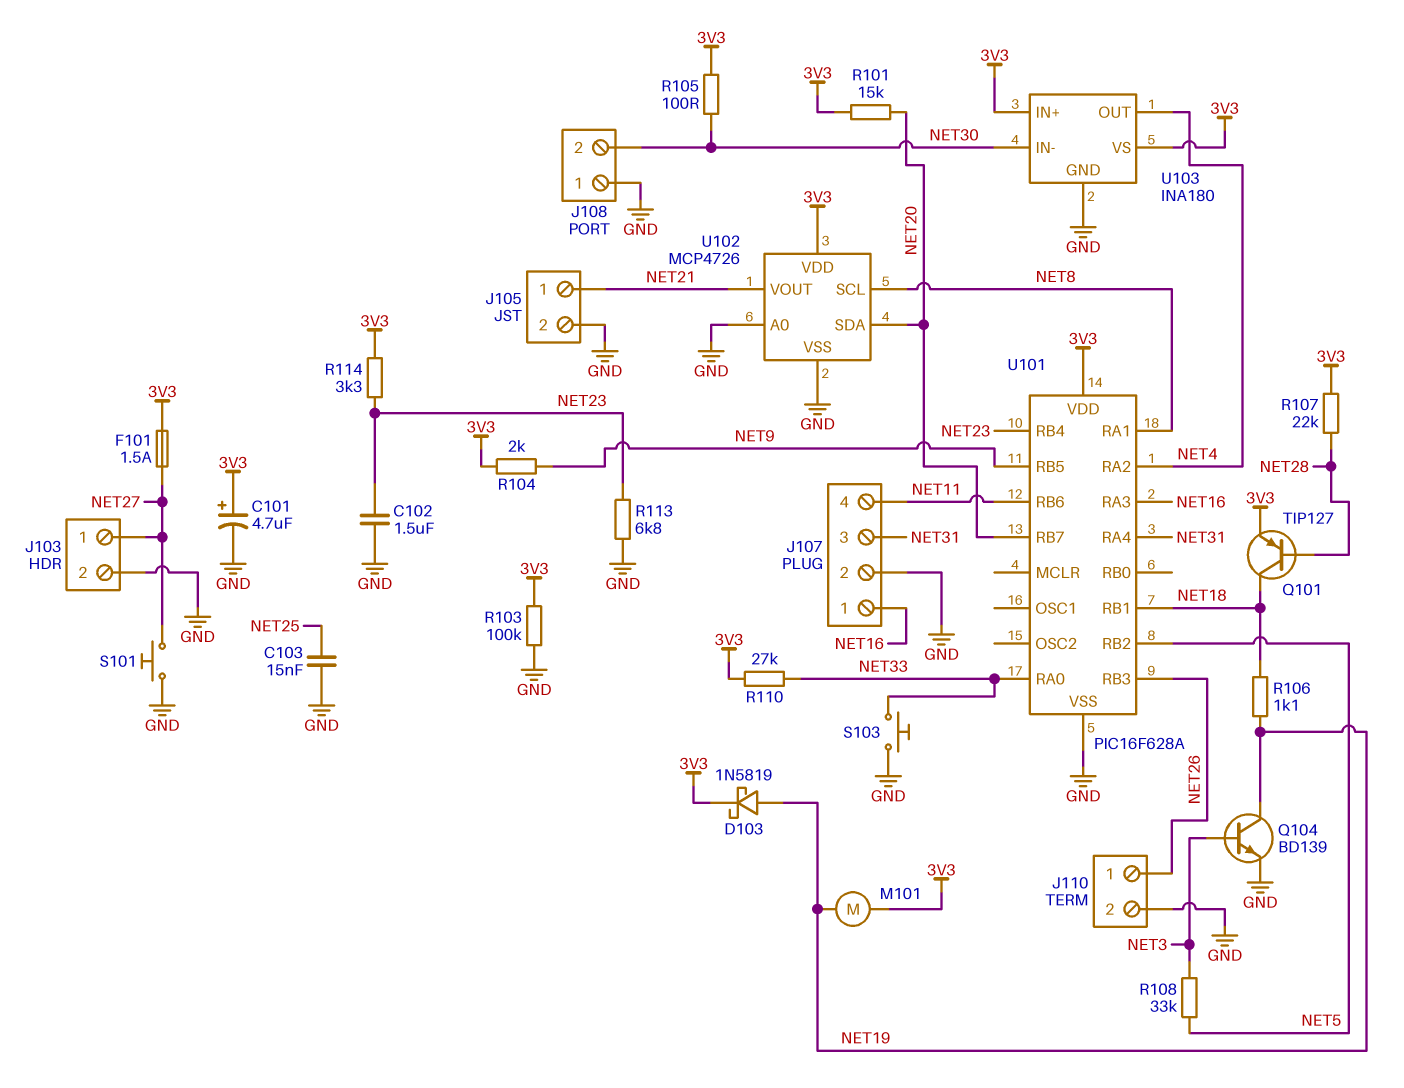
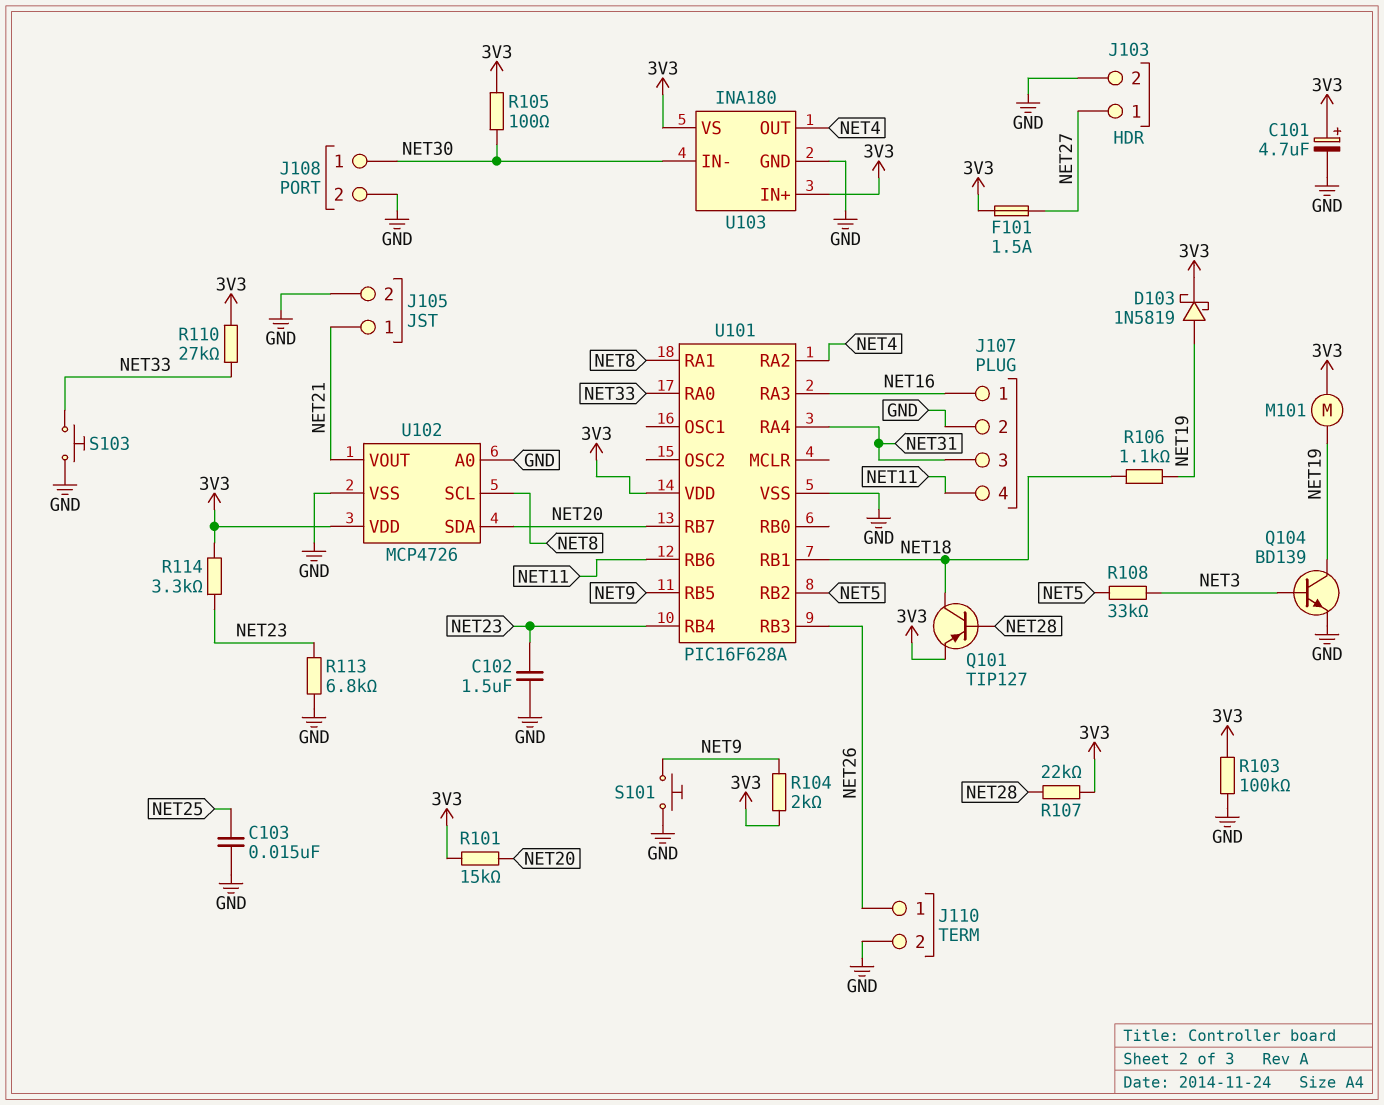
J108 pin 1: GND -> NET30
J108 pin 2: NET30 -> GND
S101: button (GND, NET27) -> button (GND, NET9)

